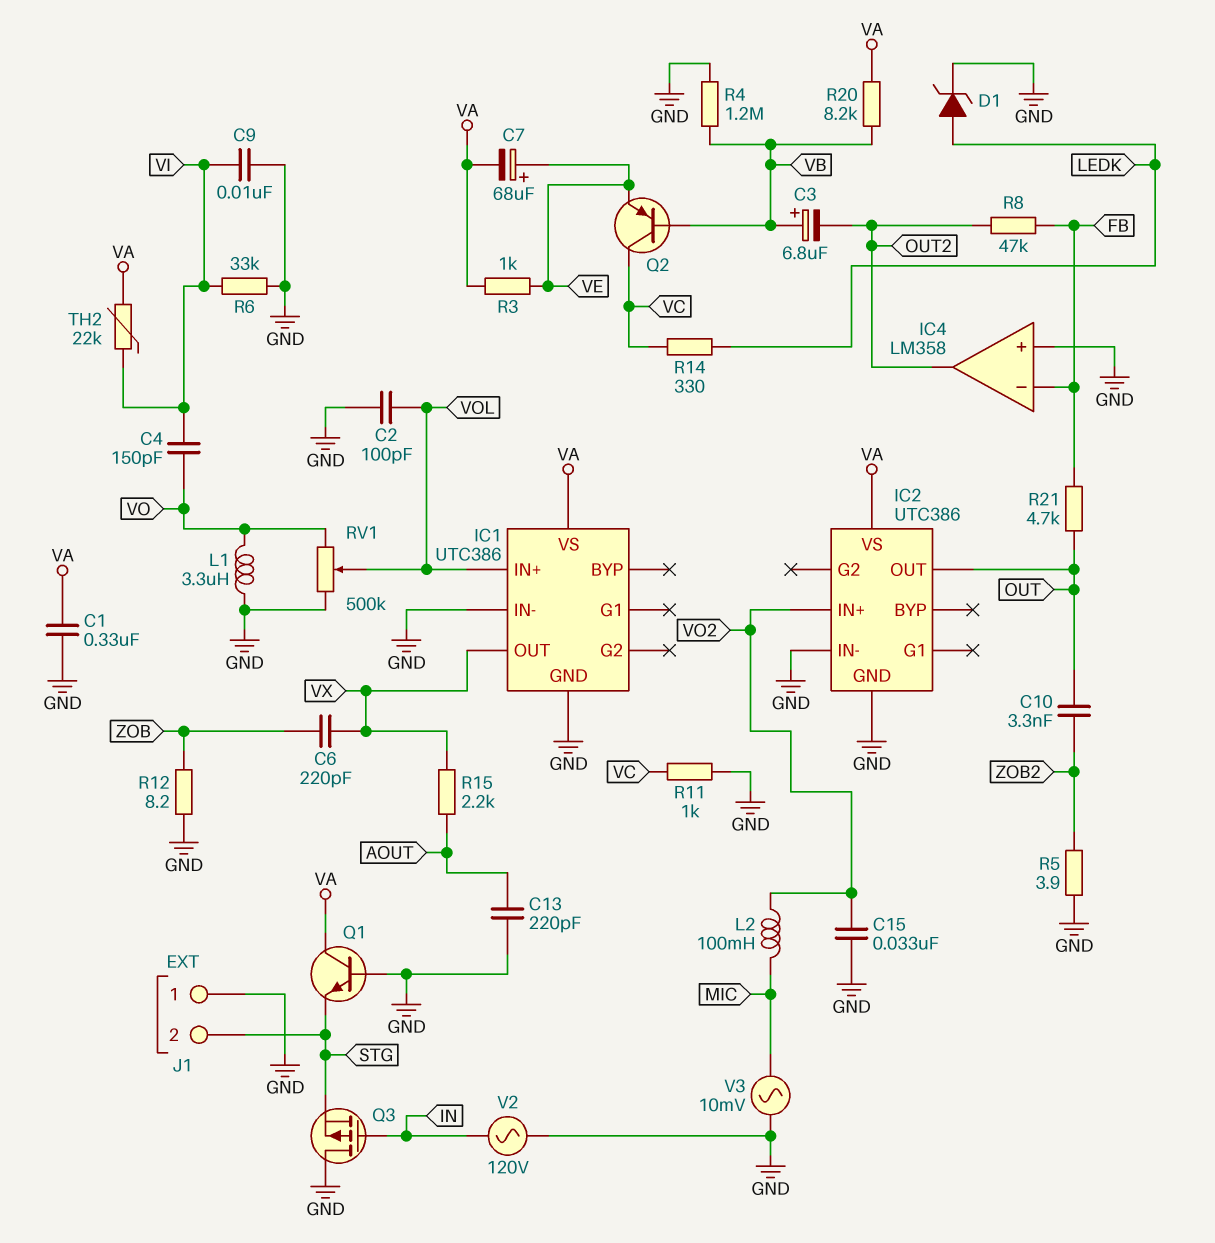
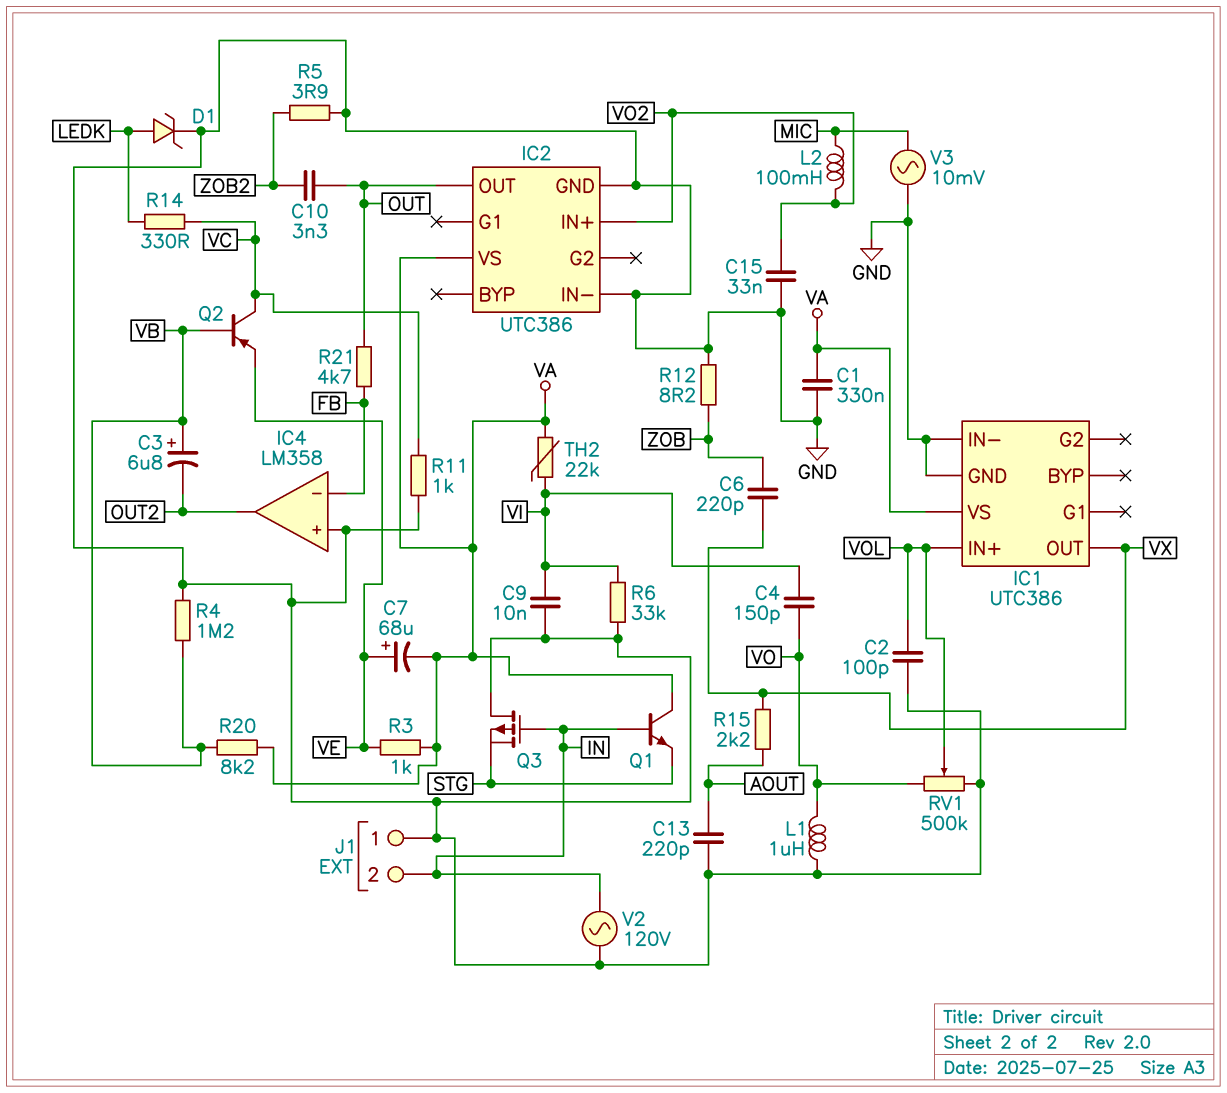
J1 pin 2: STG -> IN
L1: 3.3uH (GND, VO) -> 1uH (GND, VO)
Q1: NPN (B GND, C VA, E STG) -> NPN (B IN, C VA, E STG)
R8: 47k (FB, OUT2) -> none

